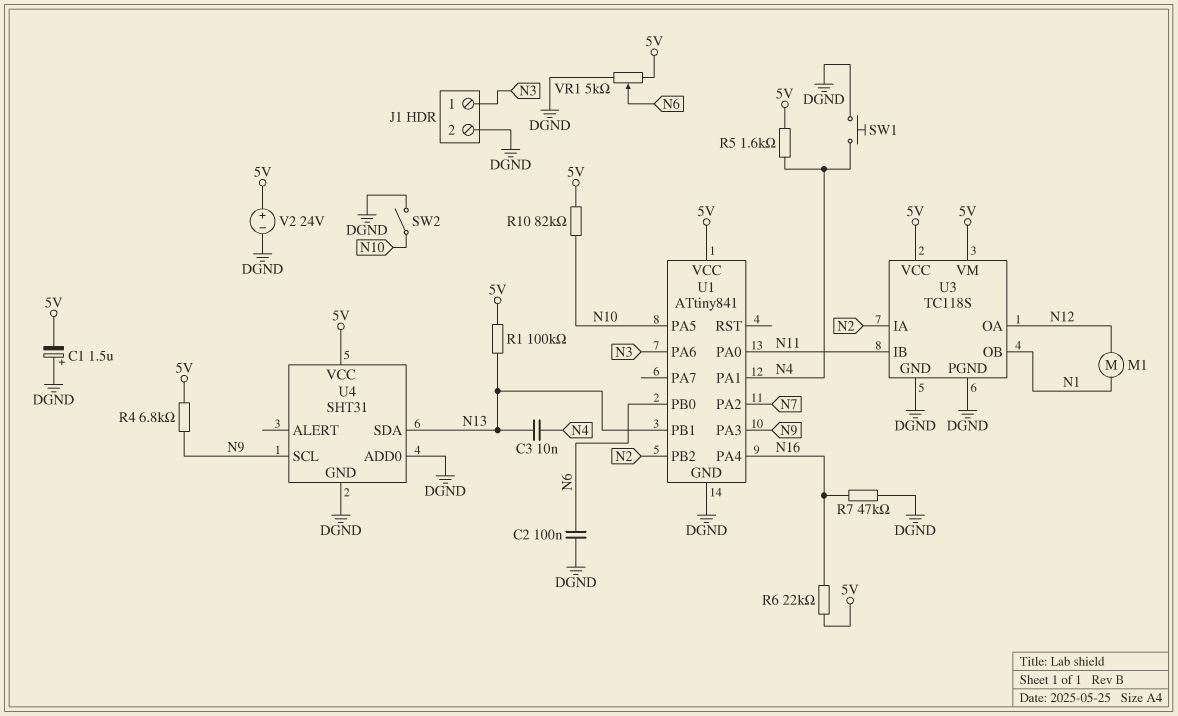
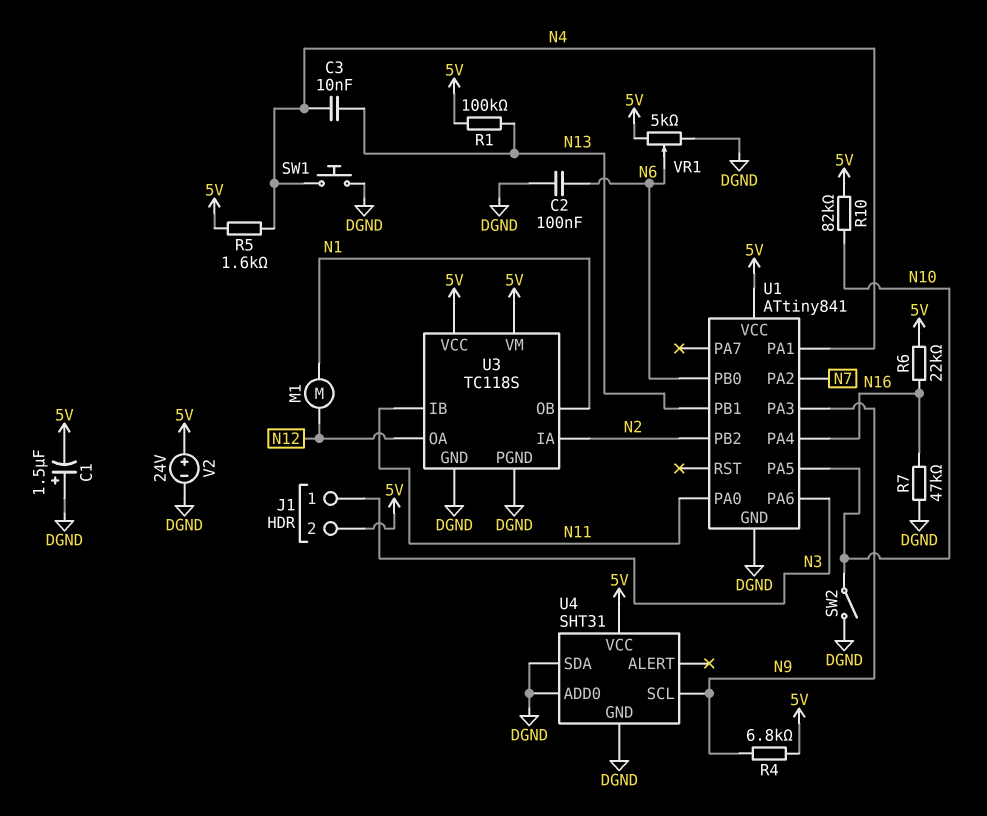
J1 pin 2: DGND -> 5V
U4 pin SDA: N13 -> DGND

